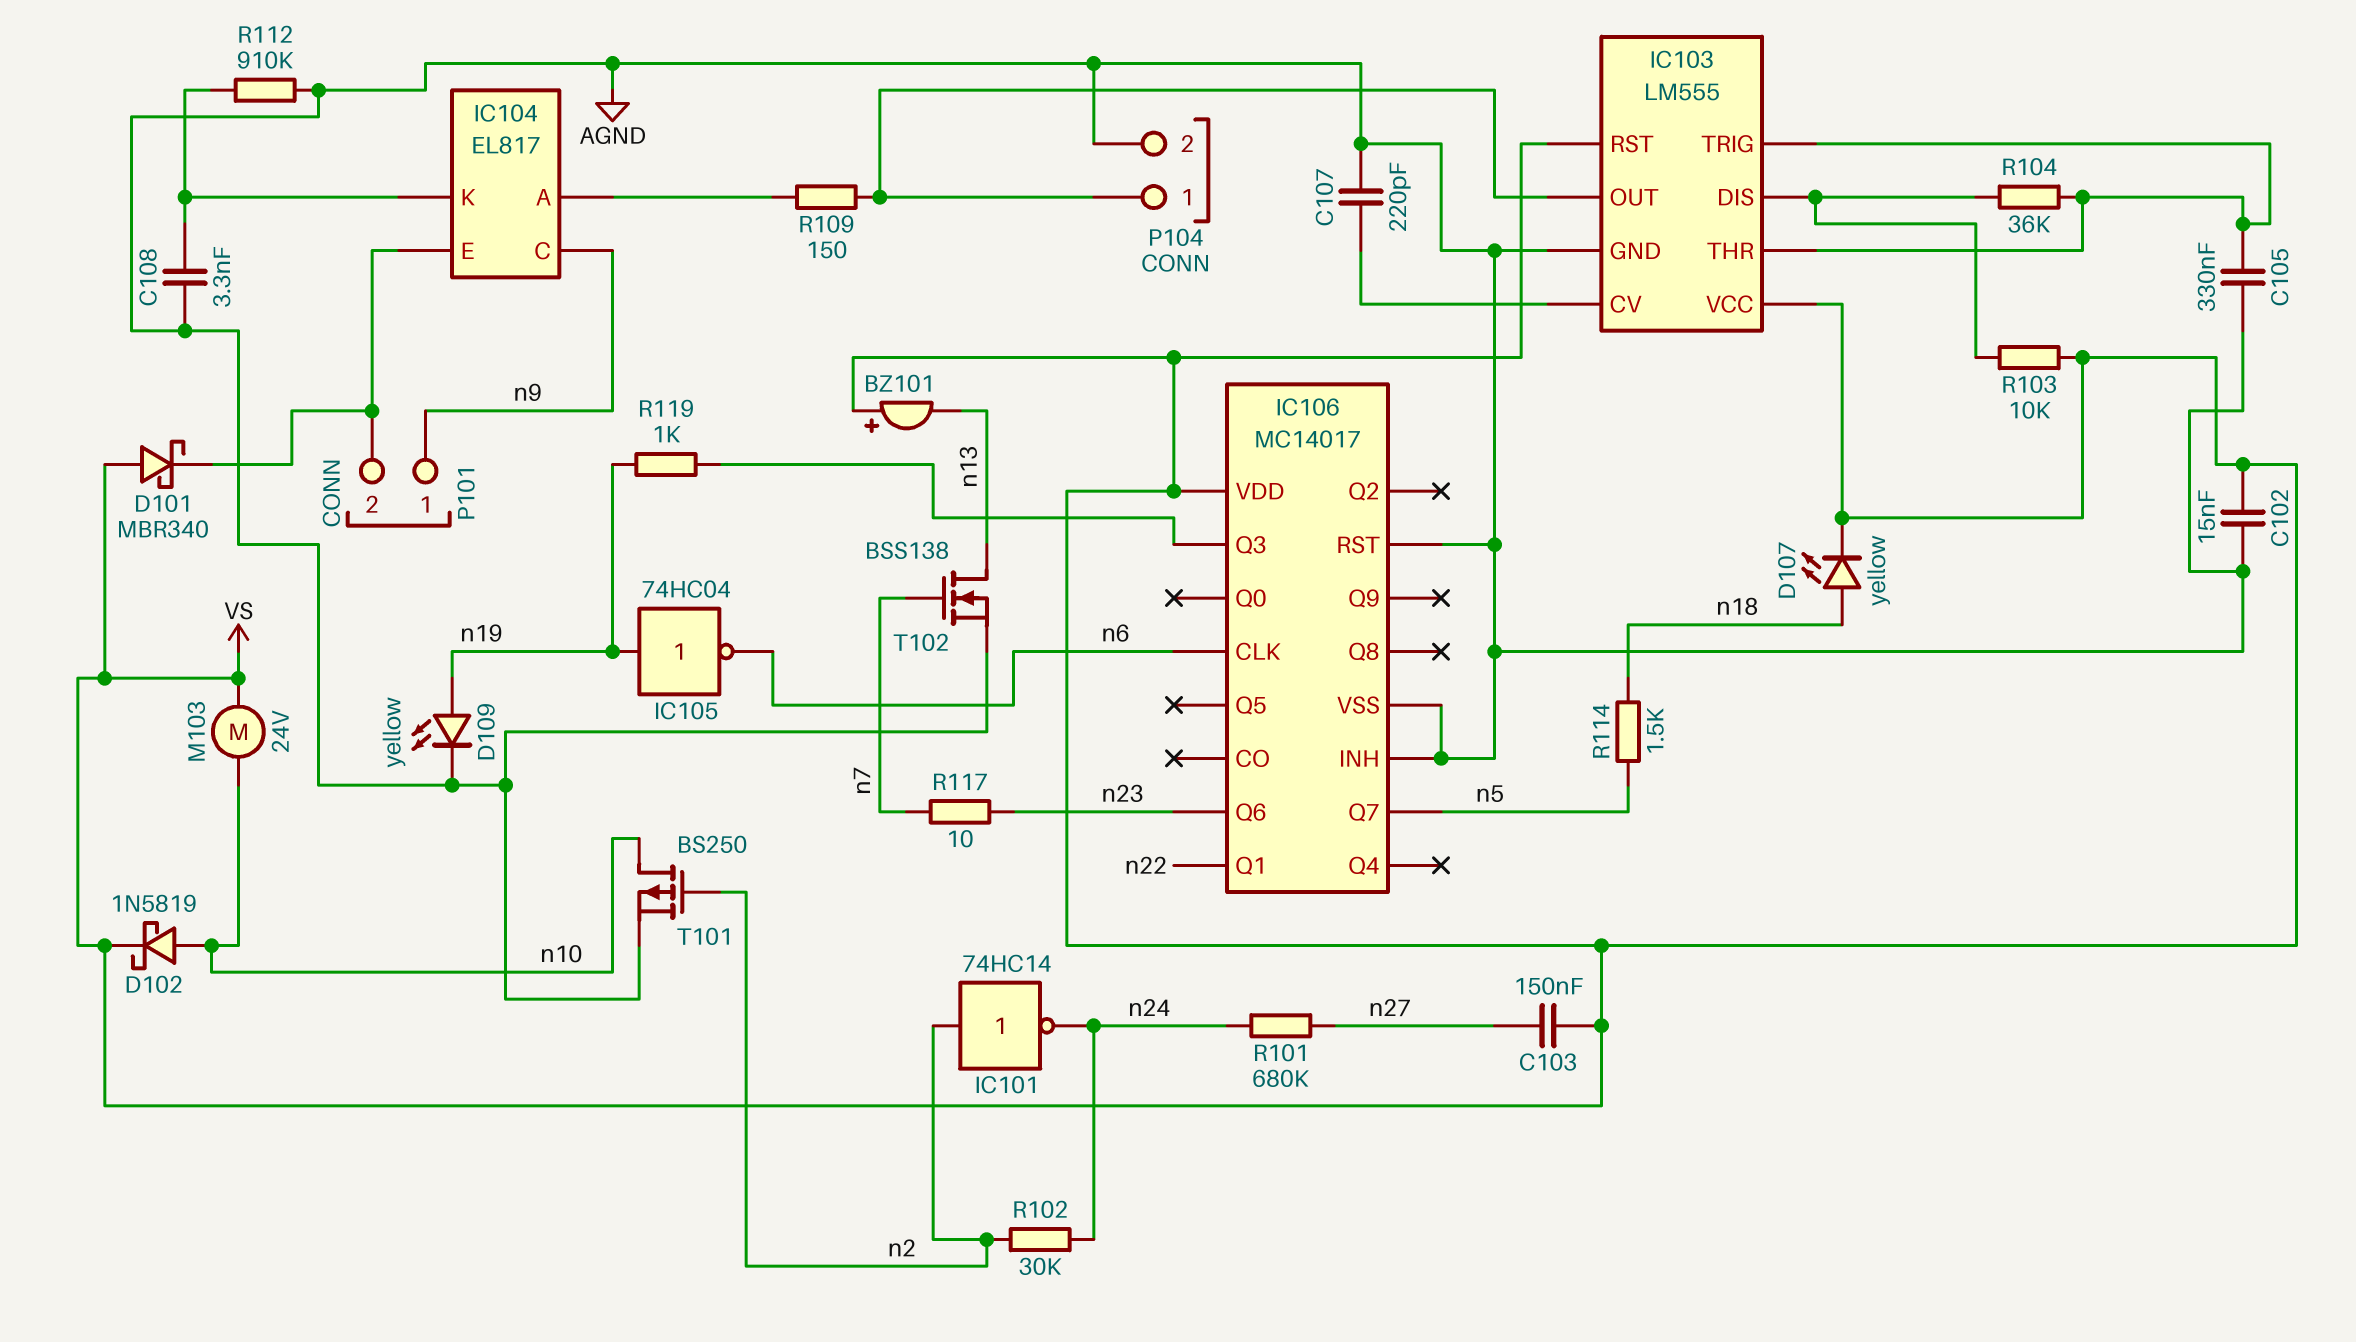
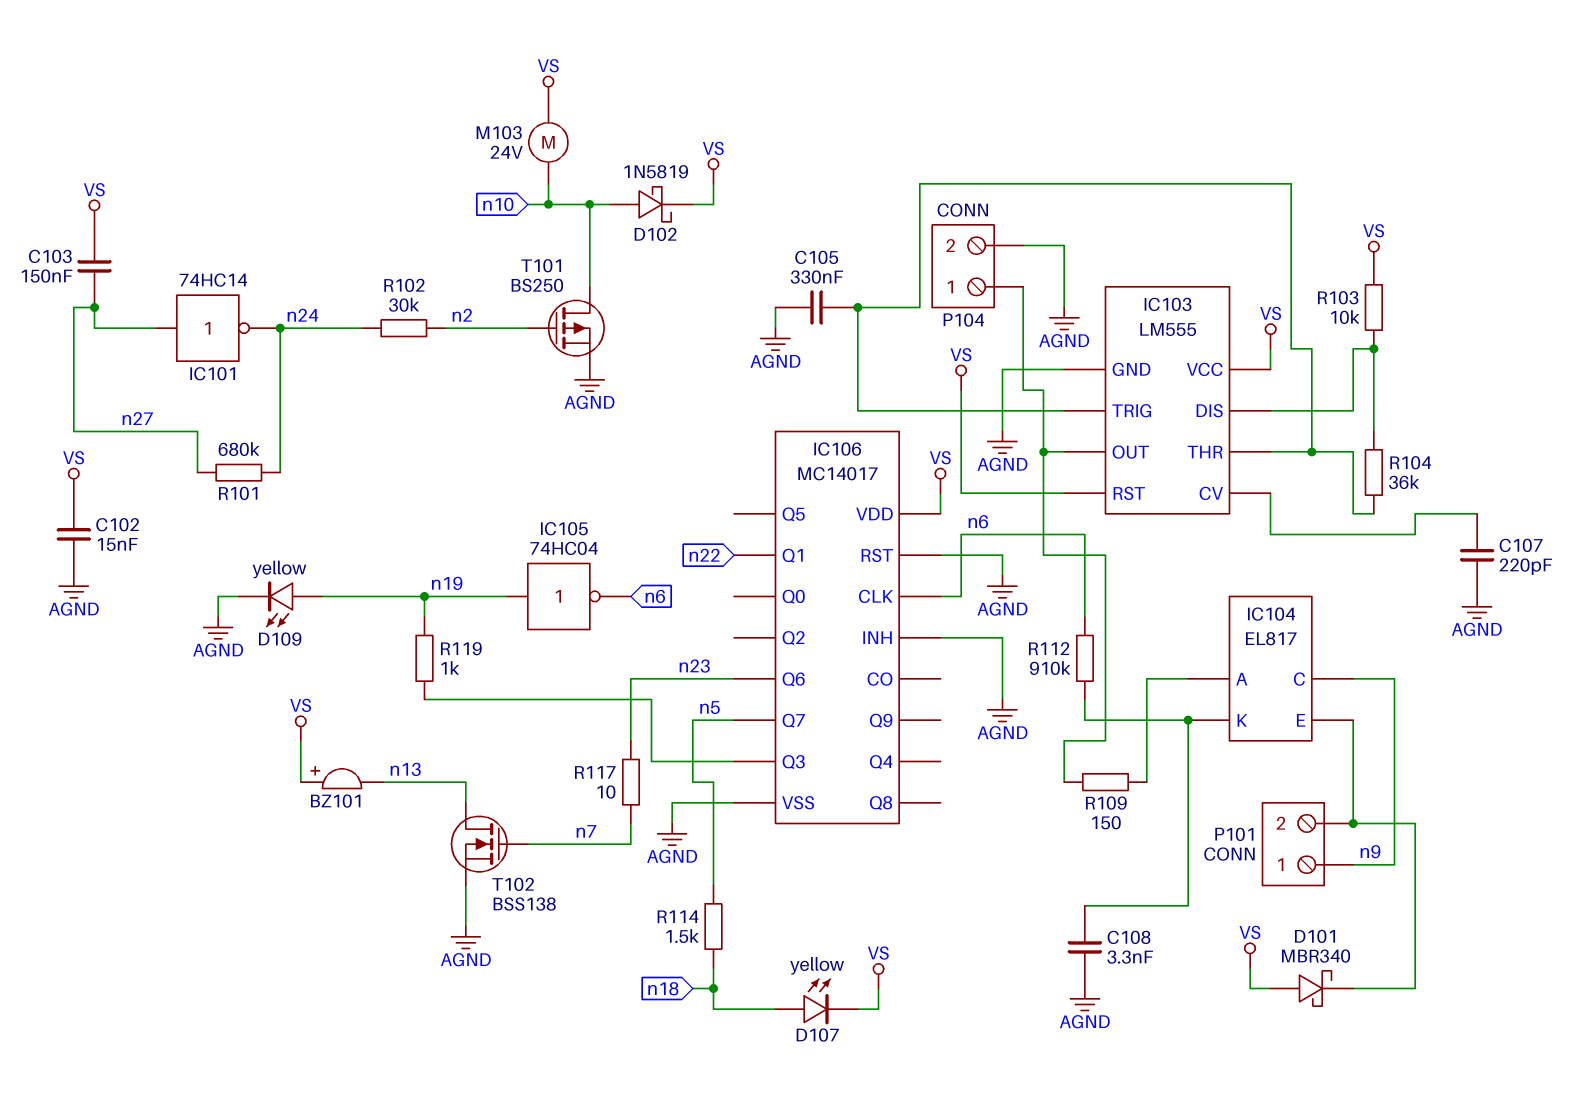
IC101: NOT 74HC14 (in n2, out n24) -> NOT 74HC14 (in n27, out n24)
R112: 910k (AGND, IC104/K) -> 910k (IC104/K, n6)

